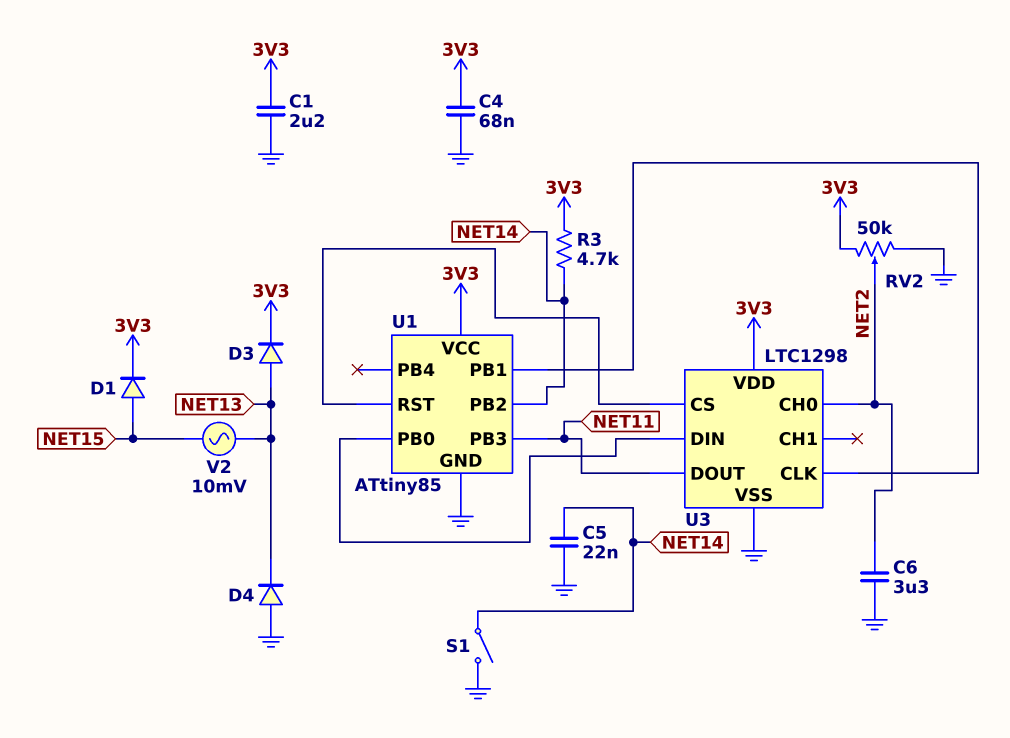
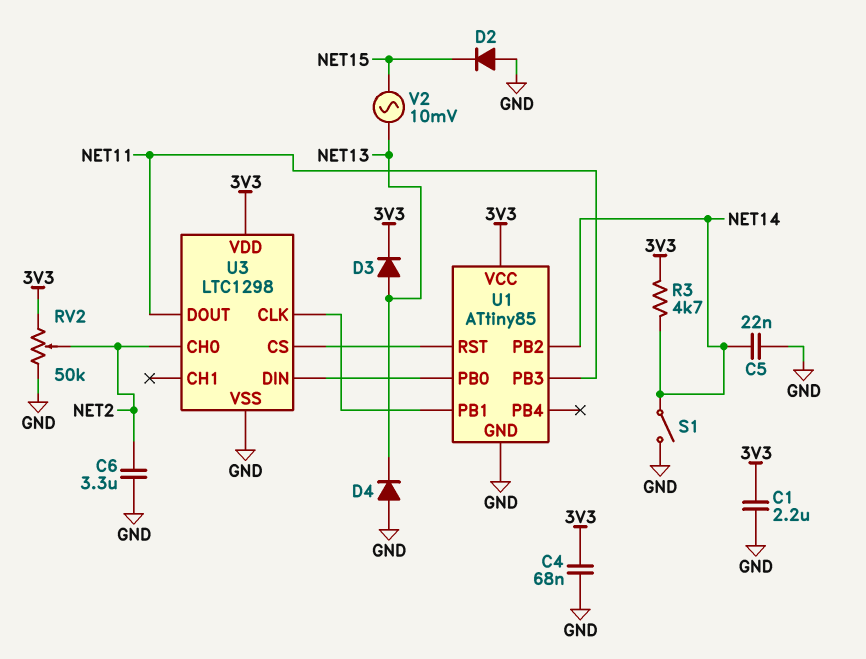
D1: diode (A NET15, K 3V3) -> none
D2: none -> diode (A GND, K NET15)

